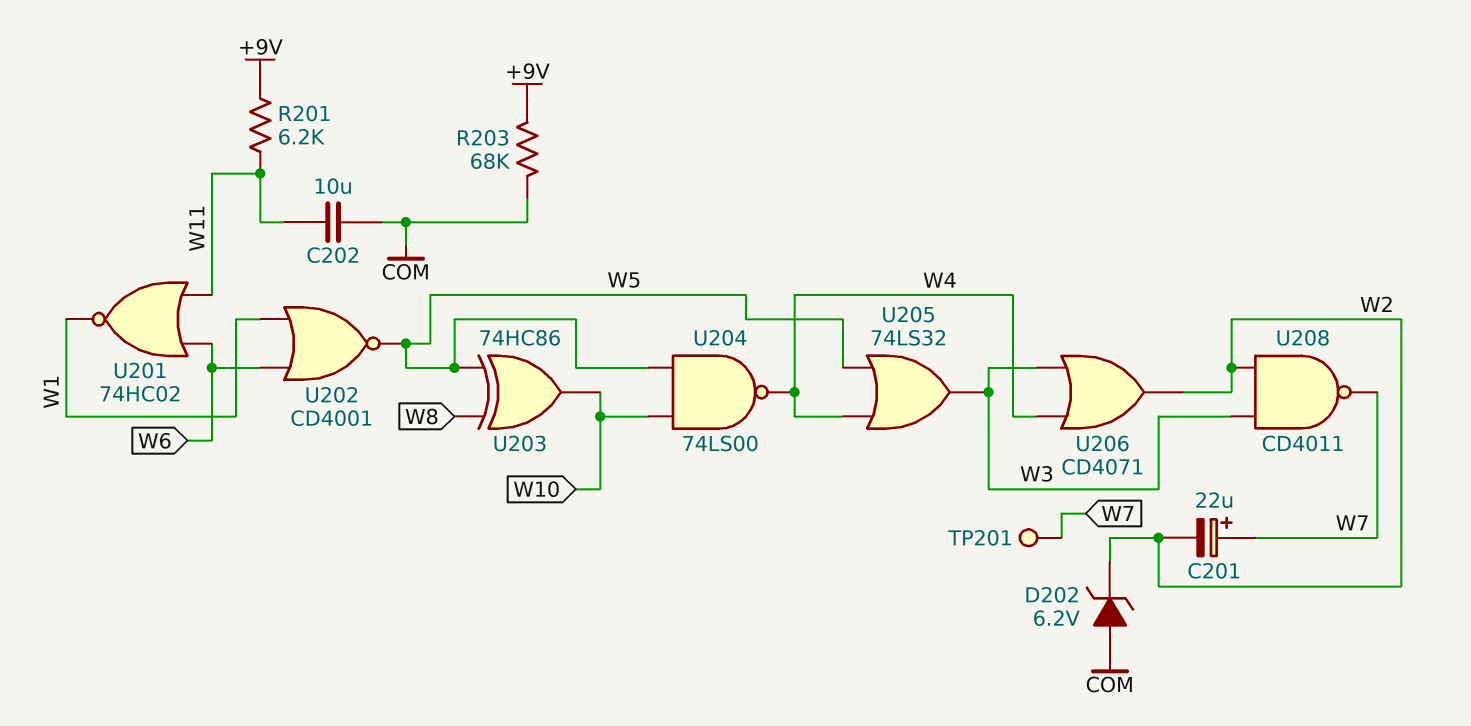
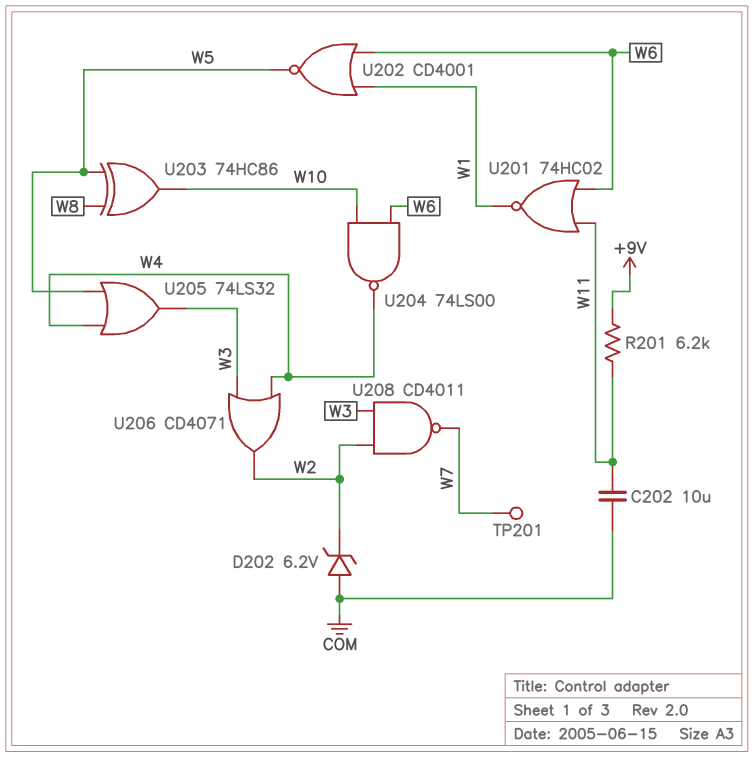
C201: 22uF (plus W7, minus W2) -> none
R203: 68k (+9V, COM) -> none
U204: NAND 74LS00 (in W5, in W10, out W4) -> NAND 74LS00 (in W6, in W10, out W4)

